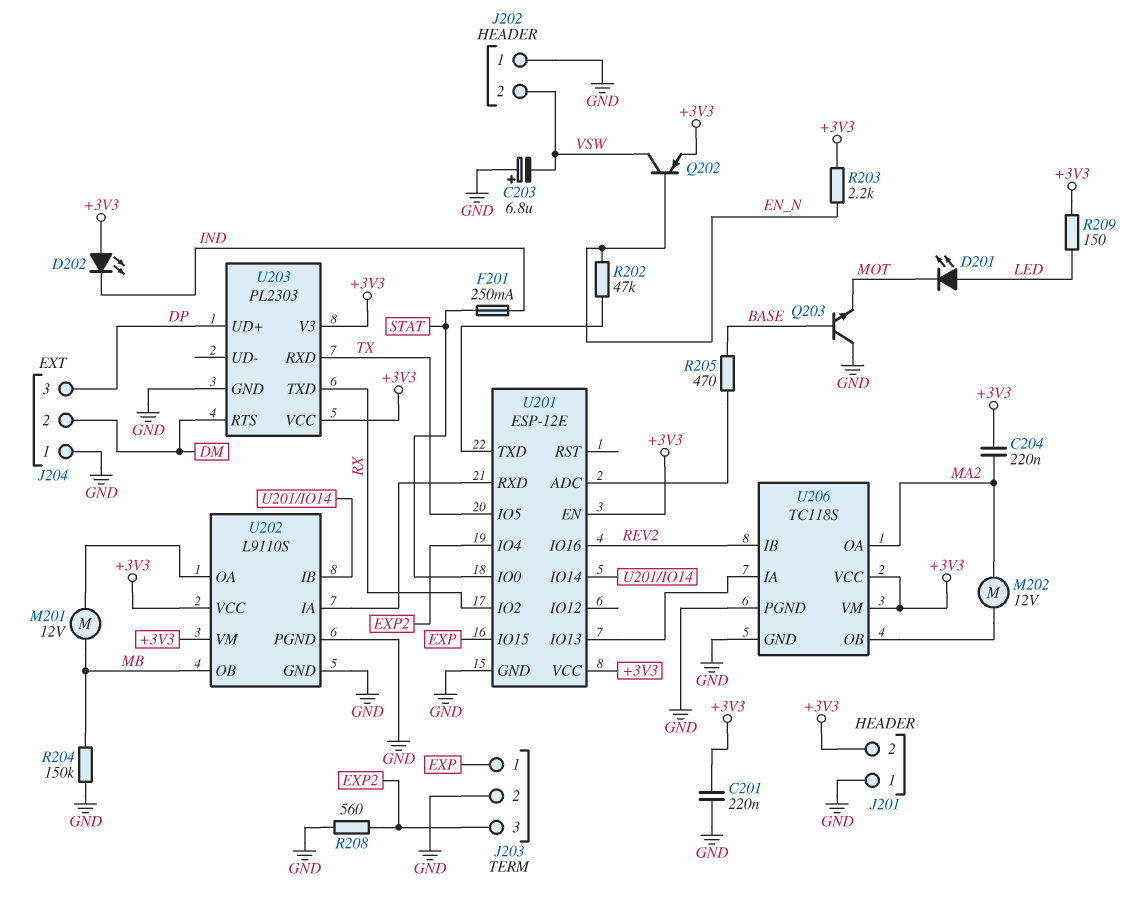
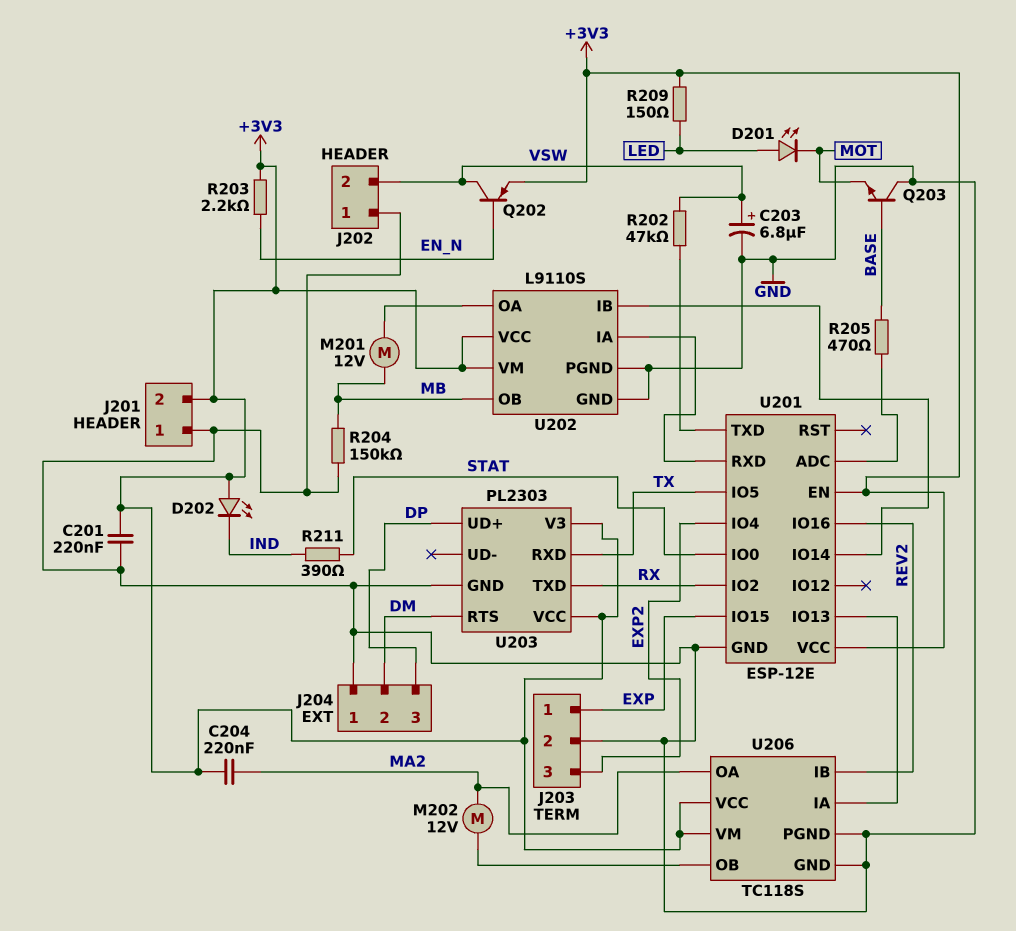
C203: 6.8uF (plus GND, minus VSW) -> 6.8uF (plus VSW, minus GND)
F201: 250mA (IND, STAT) -> none
R202: 47k (EN_N, U201/TXD) -> 47k (U201/TXD, VSW)
R208: 560 (EXP2, GND) -> none
R211: none -> 390 (IND, STAT)

